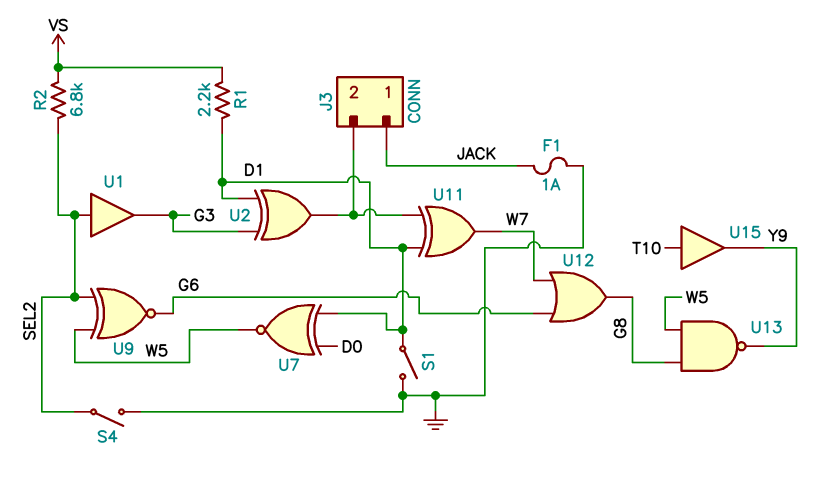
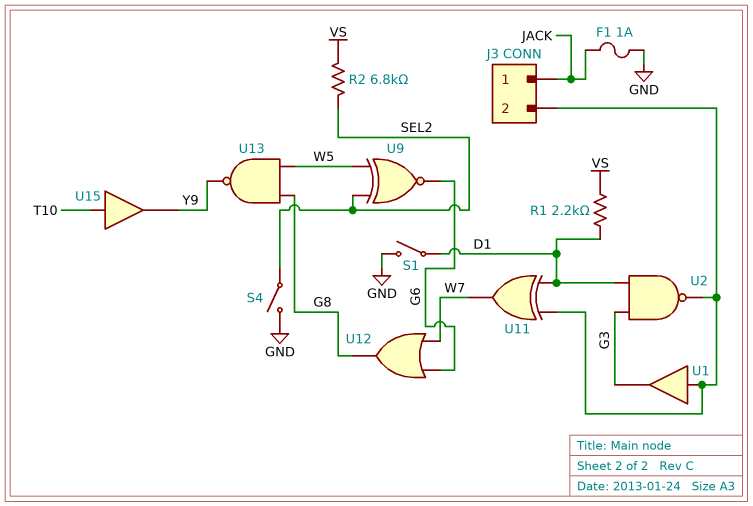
U1: buffer (in SEL2, out G3) -> buffer (in J3/2, out G3)
U2: XOR (in D1, in G3, out J3/2) -> NAND (in D1, in G3, out J3/2)
U7: XNOR (in D0, in D1, out W5) -> none

